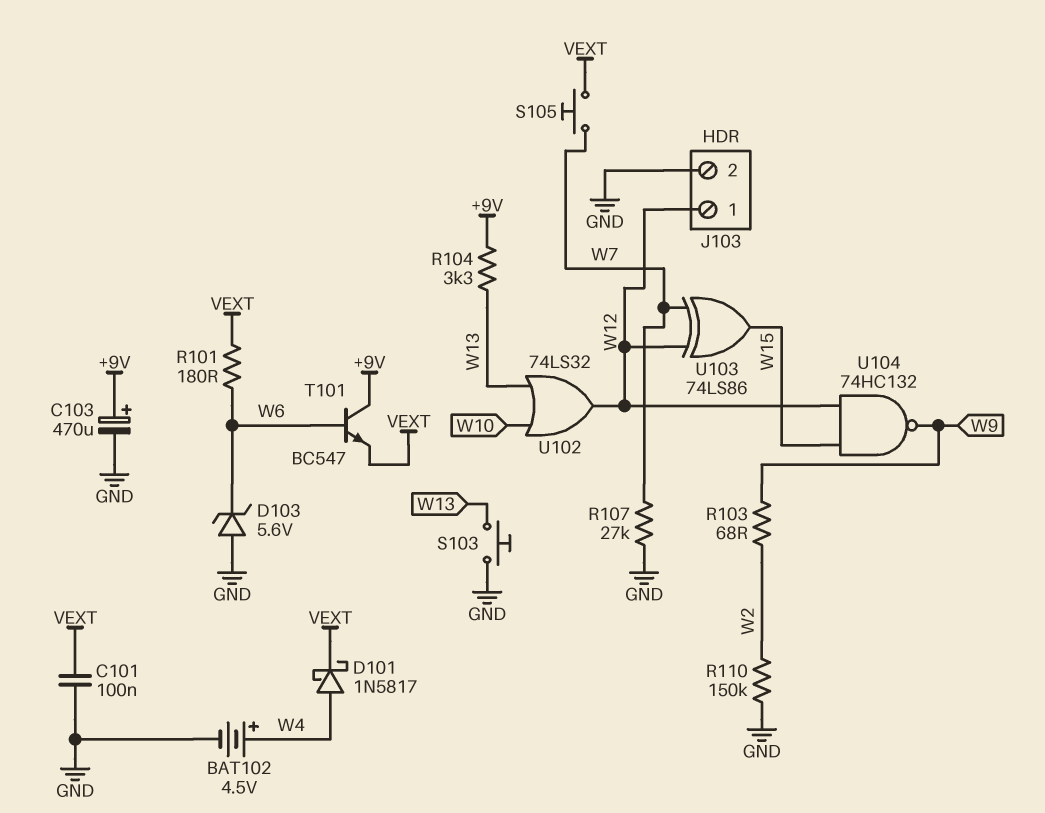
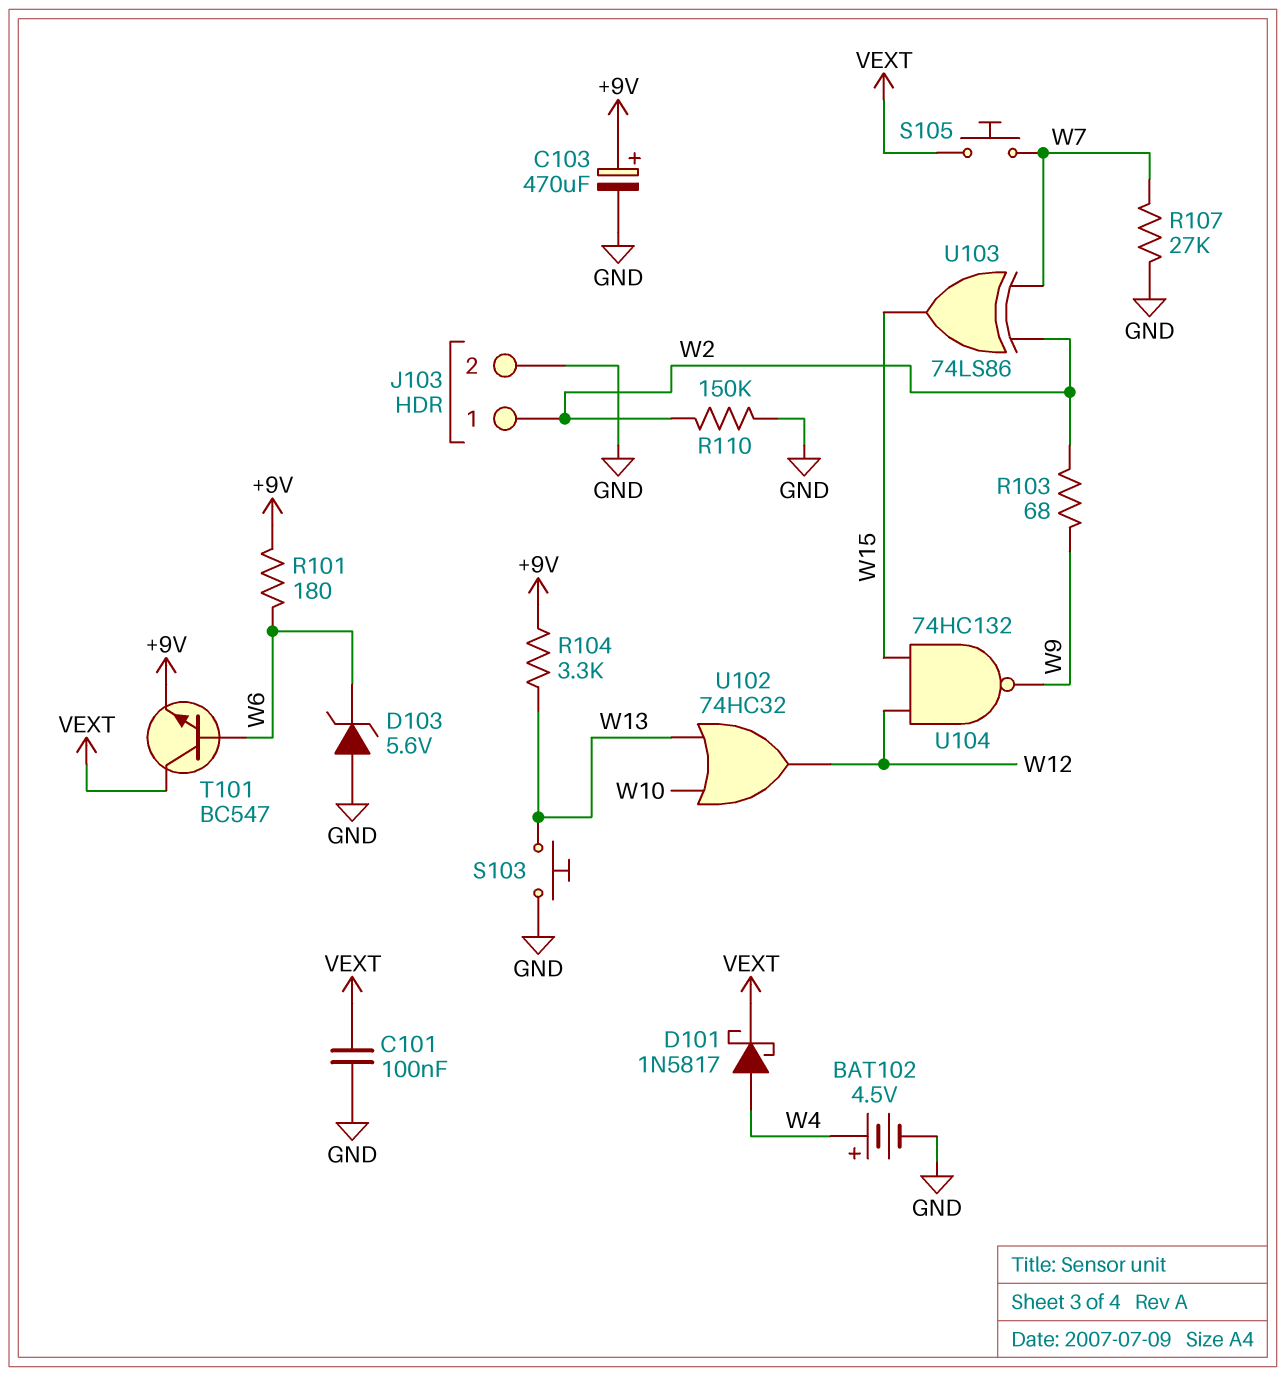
J103 pin 1: W12 -> W2
R101: 180 (VEXT, W6) -> 180 (+9V, W6)
T101: NPN BC547 (B W6, C +9V, E VEXT) -> NPN BC547 (B W6, C VEXT, E +9V)
U102: OR 74LS32 (in W10, in W13, out W12) -> OR 74HC32 (in W10, in W13, out W12)
U103: XOR 74LS86 (in W7, in W12, out W15) -> XOR 74LS86 (in W2, in W7, out W15)

